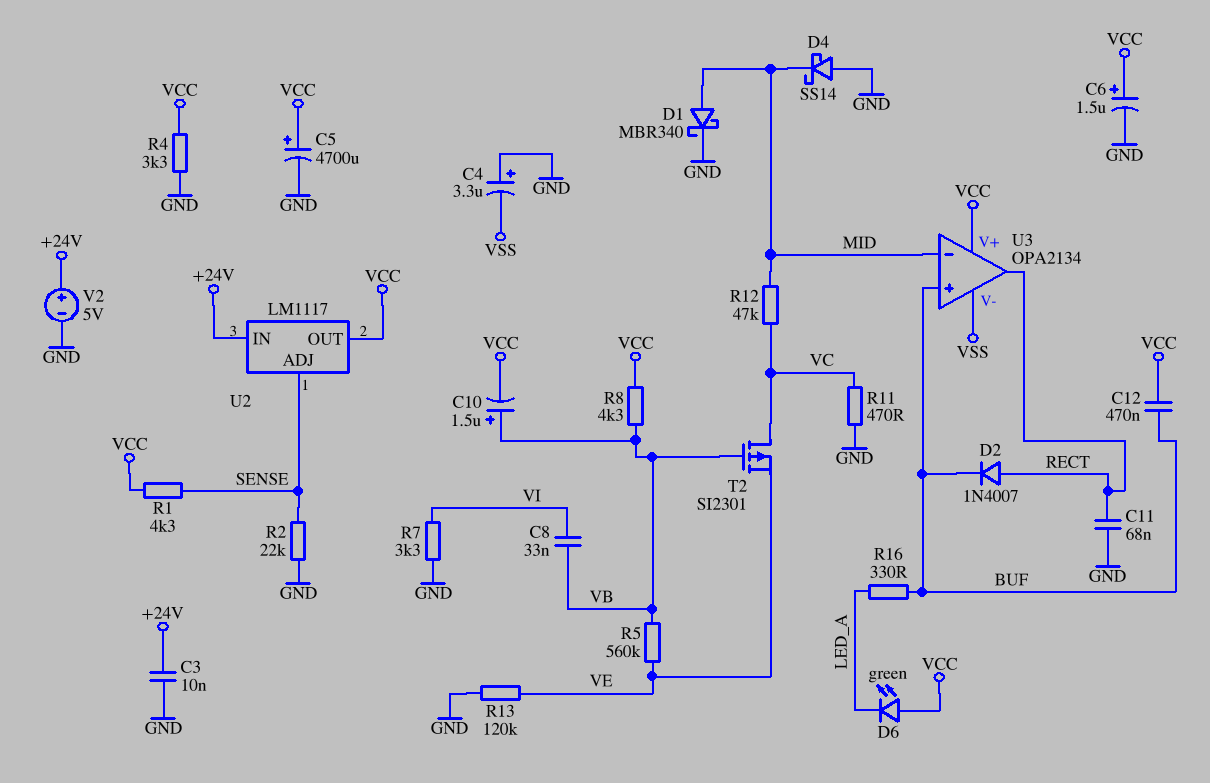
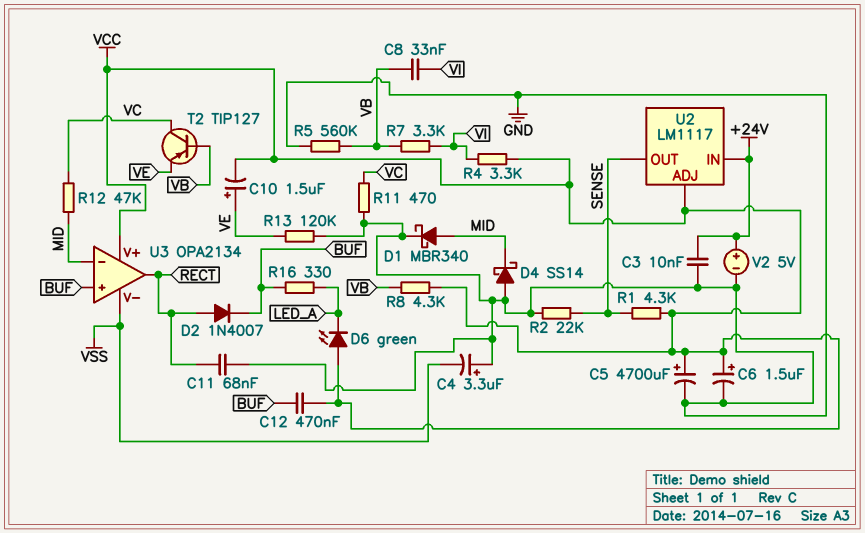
C10: 1.5uF (plus VB, minus VCC) -> 1.5uF (plus VE, minus VCC)
R4: 3.3k (GND, VCC) -> 3.3k (VCC, VI)
R5: 560k (VB, VE) -> 560k (GND, VB)
R7: 3.3k (GND, VI) -> 3.3k (VB, VI)
T2: PMOS SI2301 (G VB, D VC, S VE) -> PNP TIP127 (B VB, C VC, E VE)
U2 pin ADJ: SENSE -> VCC
U2 pin OUT: VCC -> SENSE

